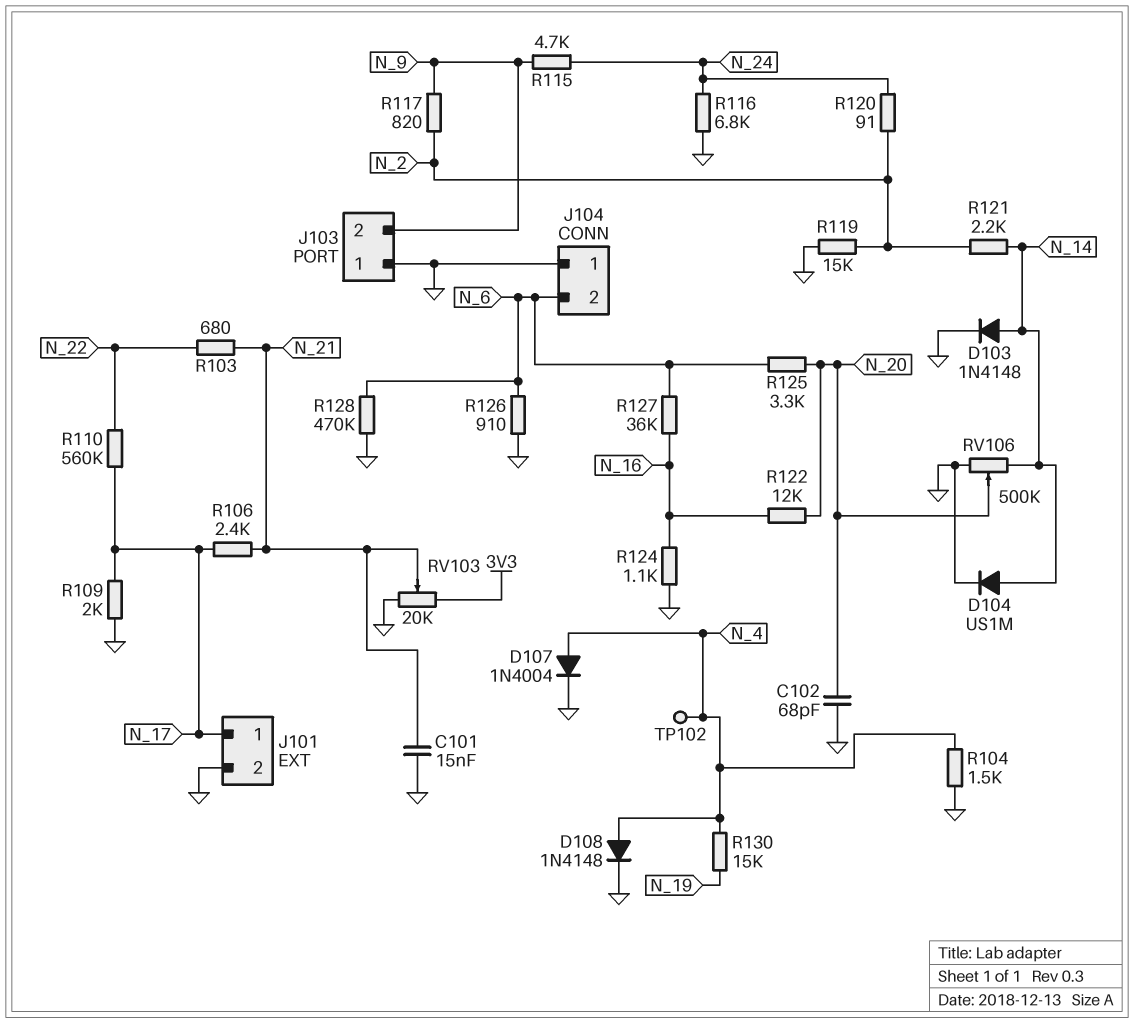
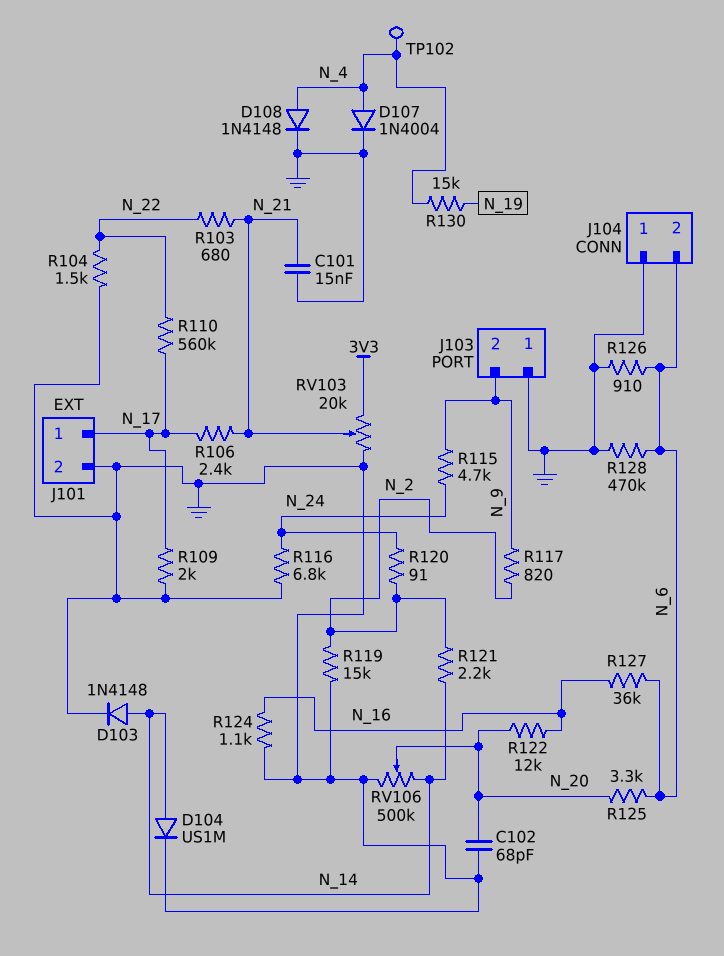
R104: 1.5k (GND, N_4) -> 1.5k (GND, N_22)

